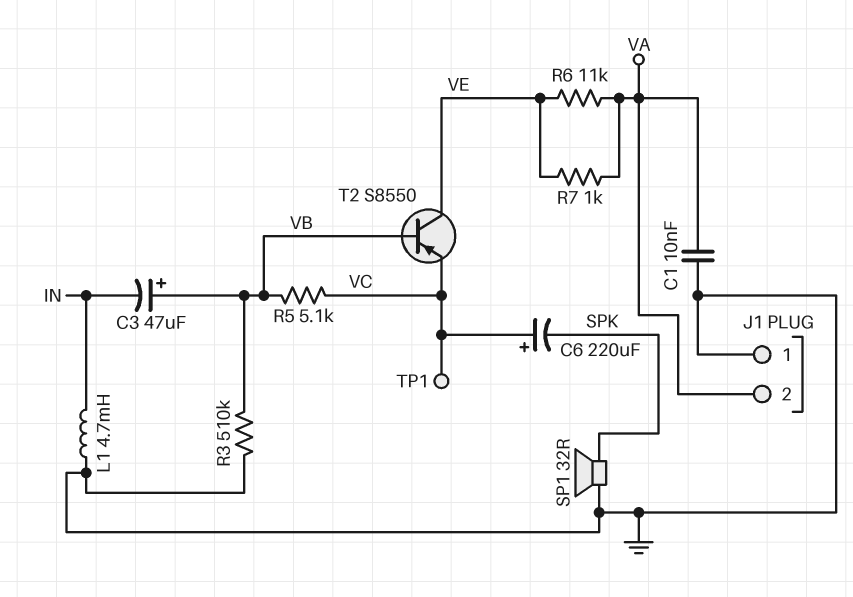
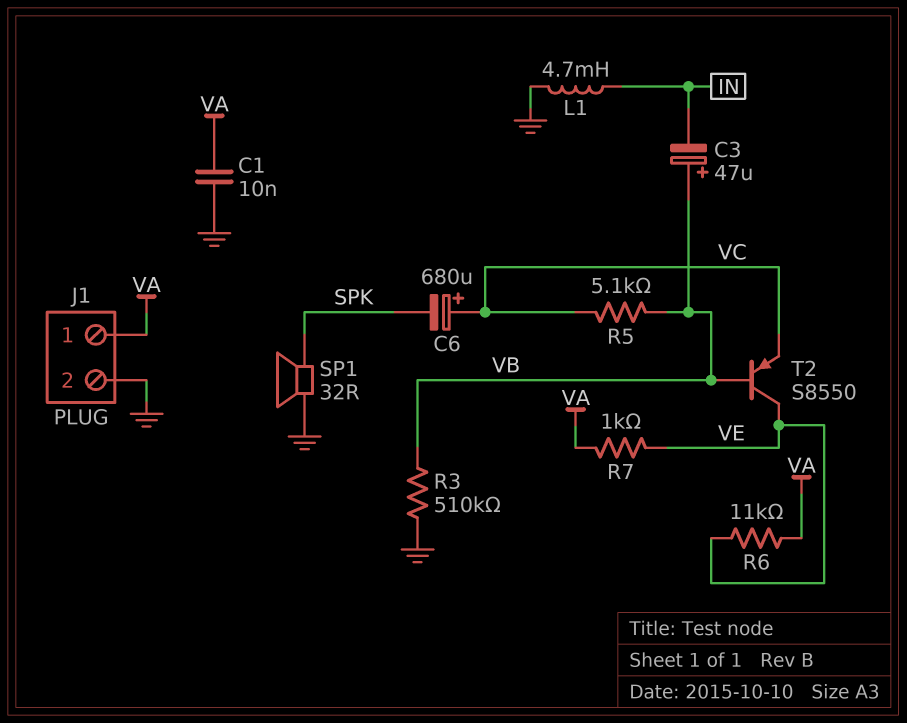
C6: 220uF (plus VC, minus SPK) -> 680uF (plus VC, minus SPK)
J1 pin 1: GND -> VA
J1 pin 2: VA -> GND
TP1: test point (VC) -> none

